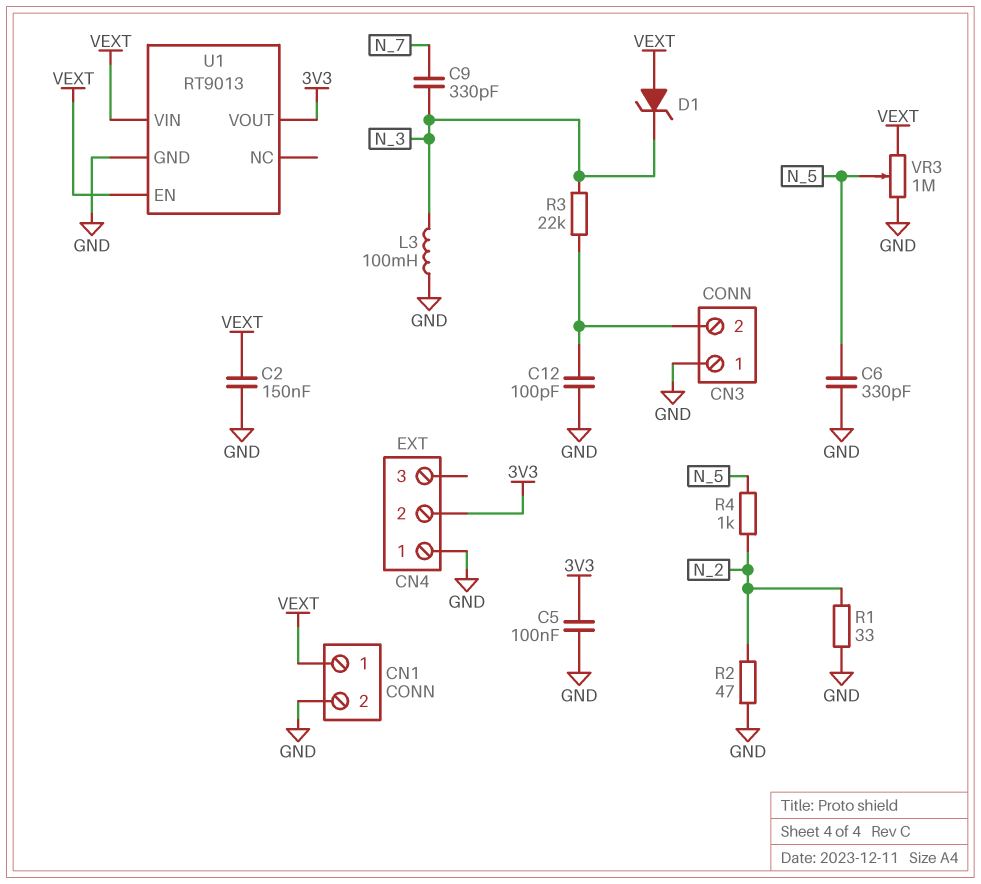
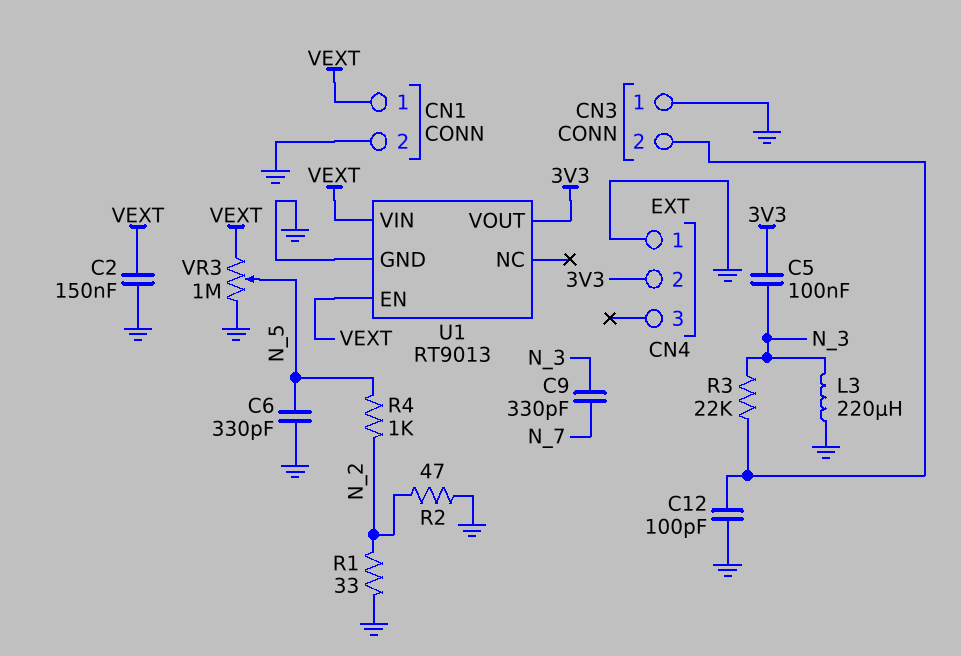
C5: 100nF (3V3, GND) -> 100nF (3V3, N_3)
D1: zener (A VEXT, K N_3) -> none
L3: 100mH (GND, N_3) -> 220uH (GND, N_3)

